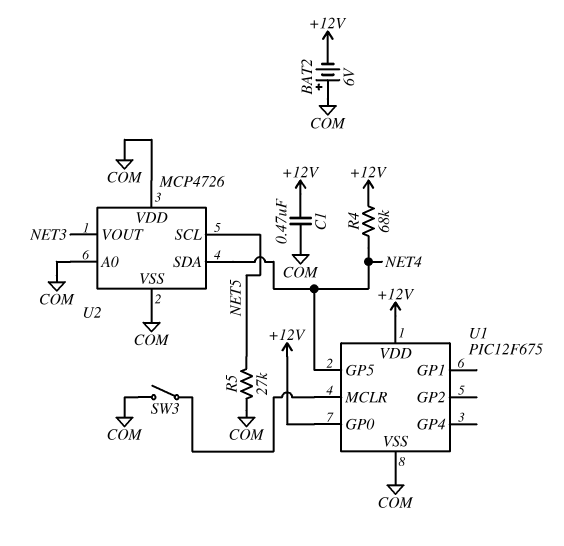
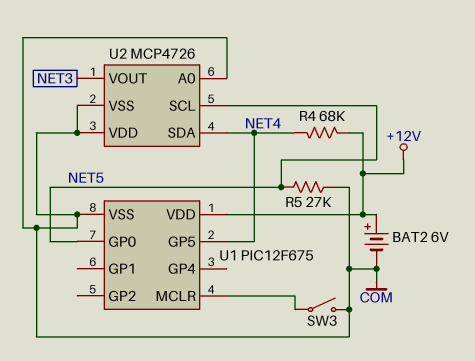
BAT2: 6V (plus COM, minus +12V) -> 6V (plus +12V, minus COM)
C1: 470nF (+12V, COM) -> none
U1 pin GP0: +12V -> NET5

